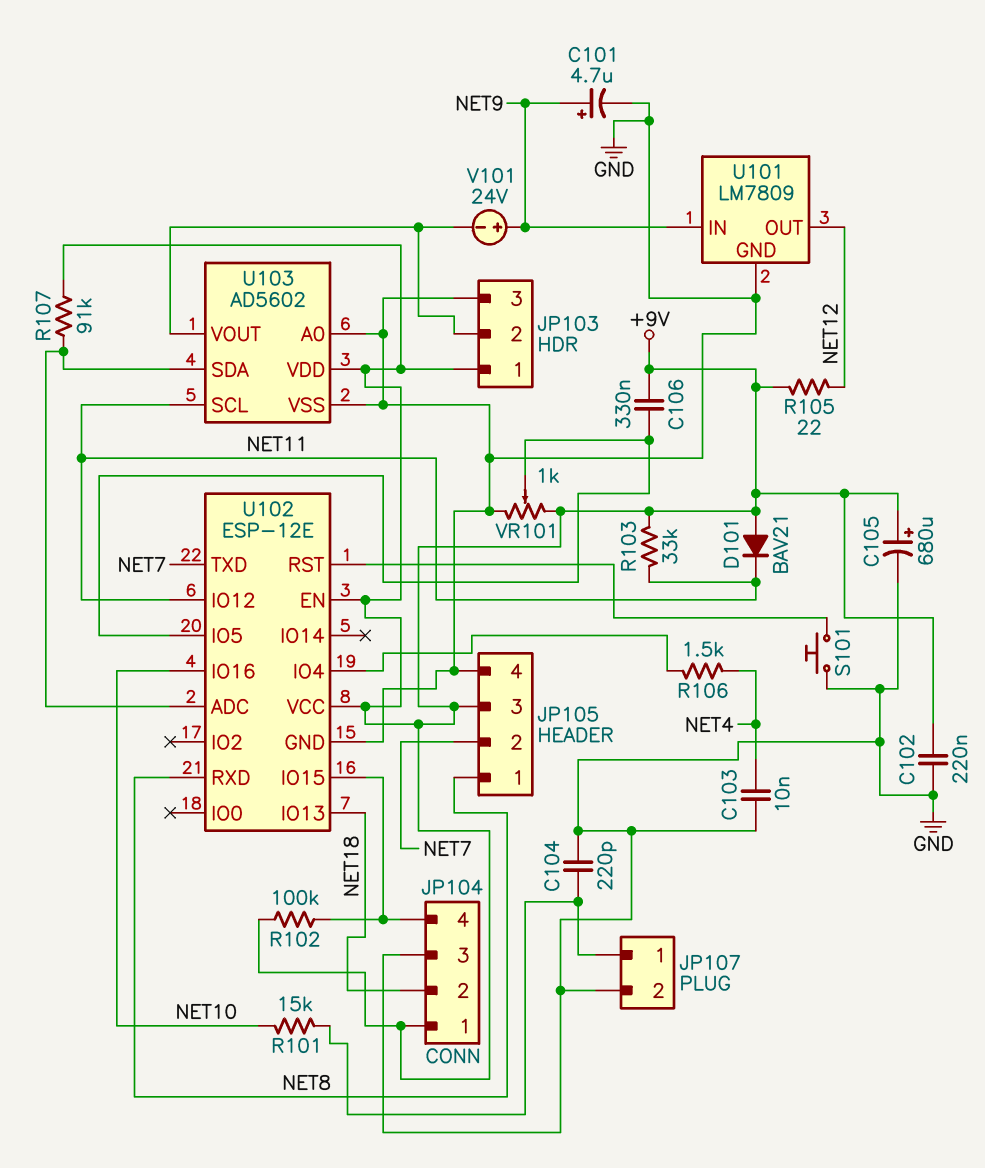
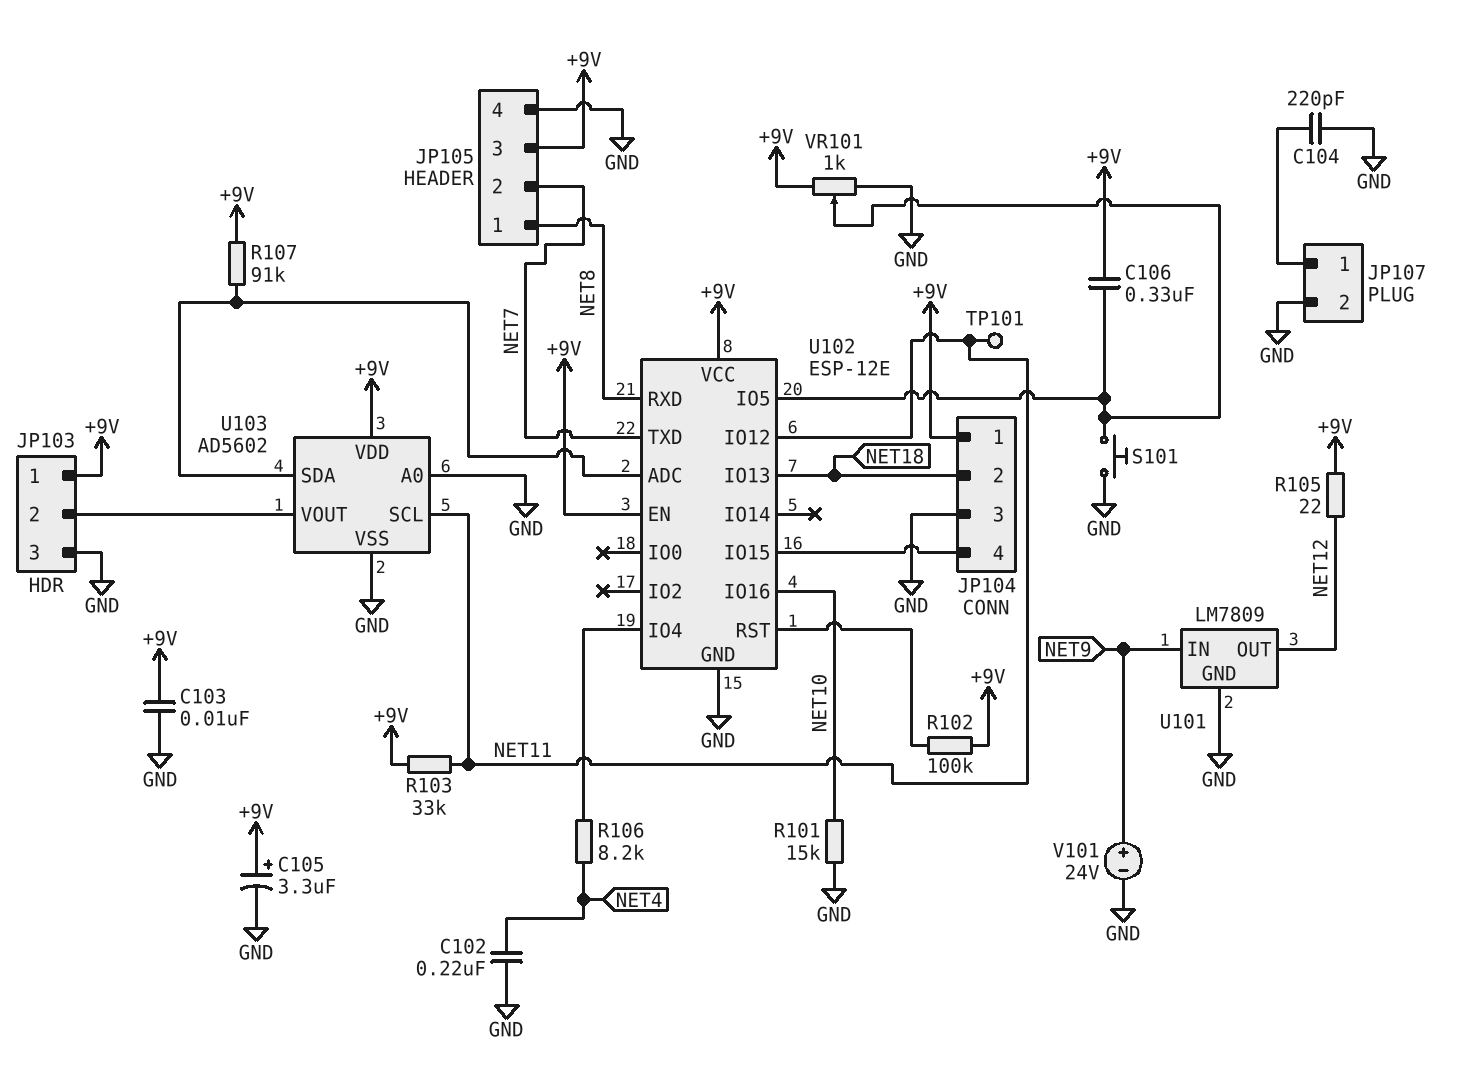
C101: 4.7uF (plus NET9, minus GND) -> none
C102: 220nF (+9V, GND) -> 220nF (GND, NET4)
C103: 10nF (GND, NET4) -> 10nF (+9V, GND)
C105: 680uF (plus +9V, minus GND) -> 3.3uF (plus +9V, minus GND)
D101: diode BAV21 (A +9V, K NET11) -> none
R101: 15k (JP107/1, NET10) -> 15k (GND, NET10)
R102: 100k (+9V, JP104/4) -> 100k (+9V, U102/RST)
R106: 1.5k (NET4, U102/IO4) -> 8.2k (NET4, U102/IO4)
S101: button (GND, U102/RST) -> button (GND, U102/IO5)
TP101: none -> test point (NET11)
V101: 24V (plus NET9, minus JP103/2) -> 24V (plus NET9, minus GND)

